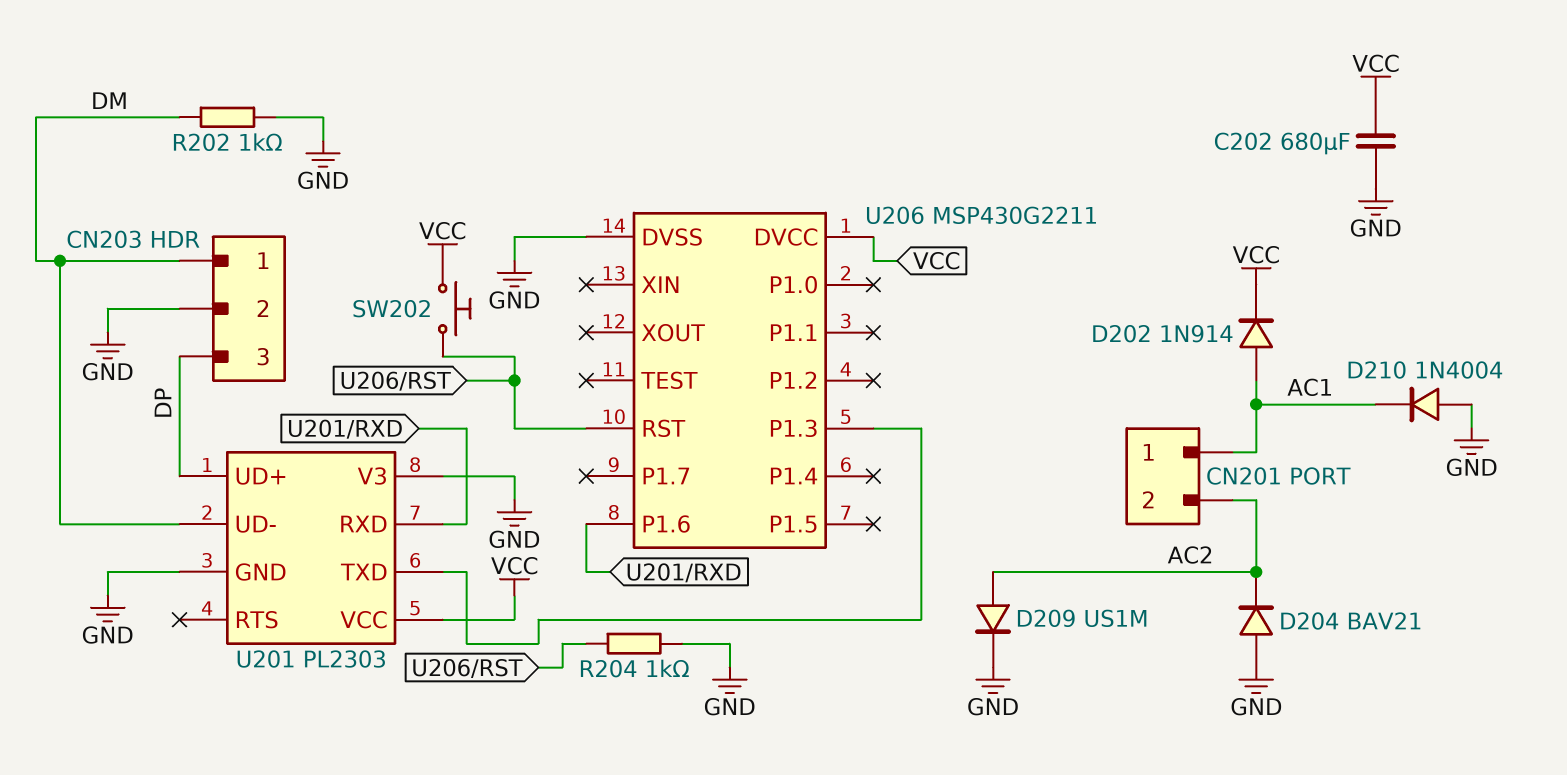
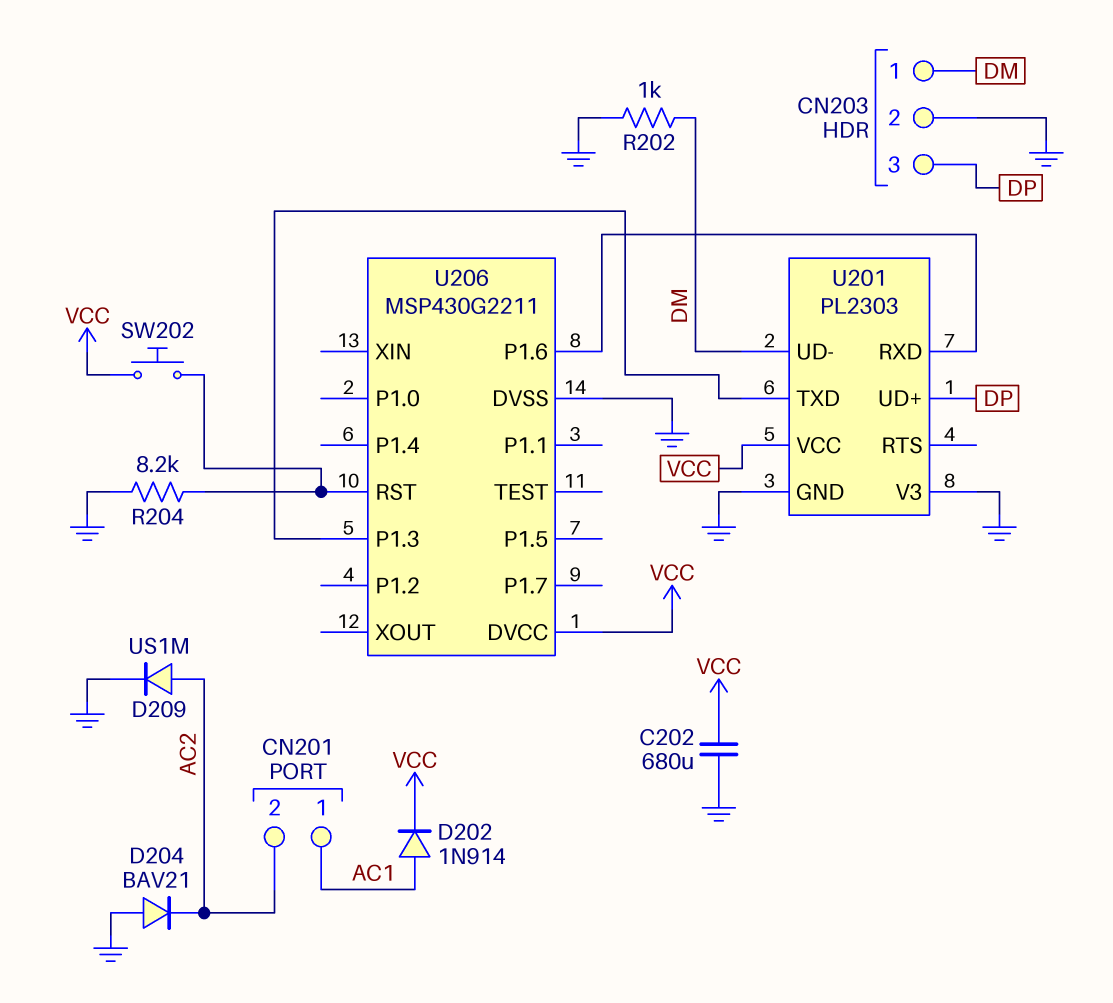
D210: diode 1N4004 (A GND, K AC1) -> none
R204: 1k (GND, U206/RST) -> 8.2k (GND, U206/RST)

